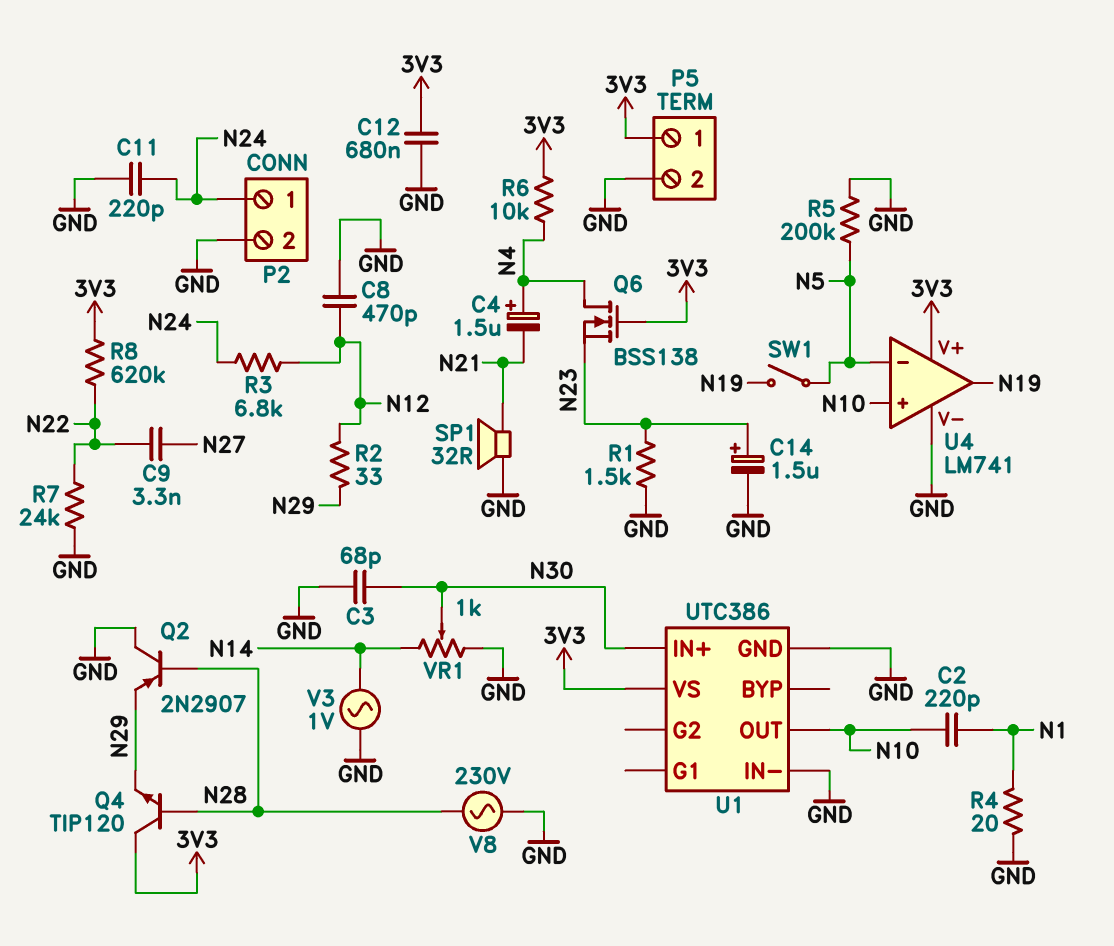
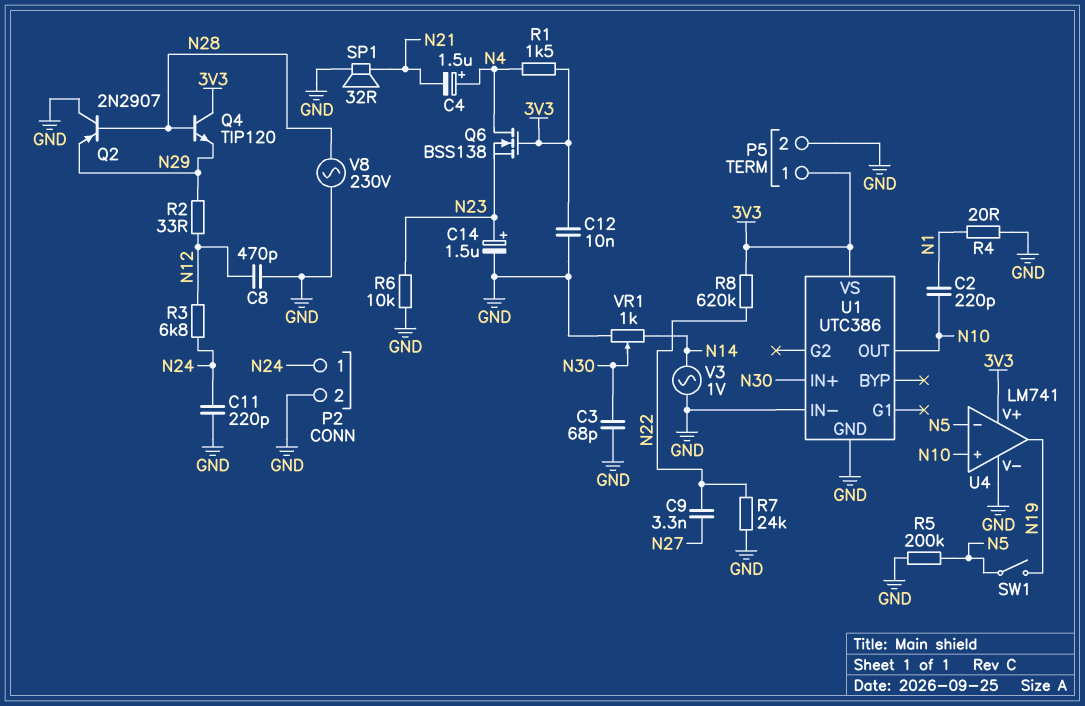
C12: 680nF (3V3, GND) -> 10nF (3V3, GND)
R1: 1.5k (GND, N23) -> 1.5k (3V3, N4)
R6: 10k (3V3, N4) -> 10k (GND, N23)

